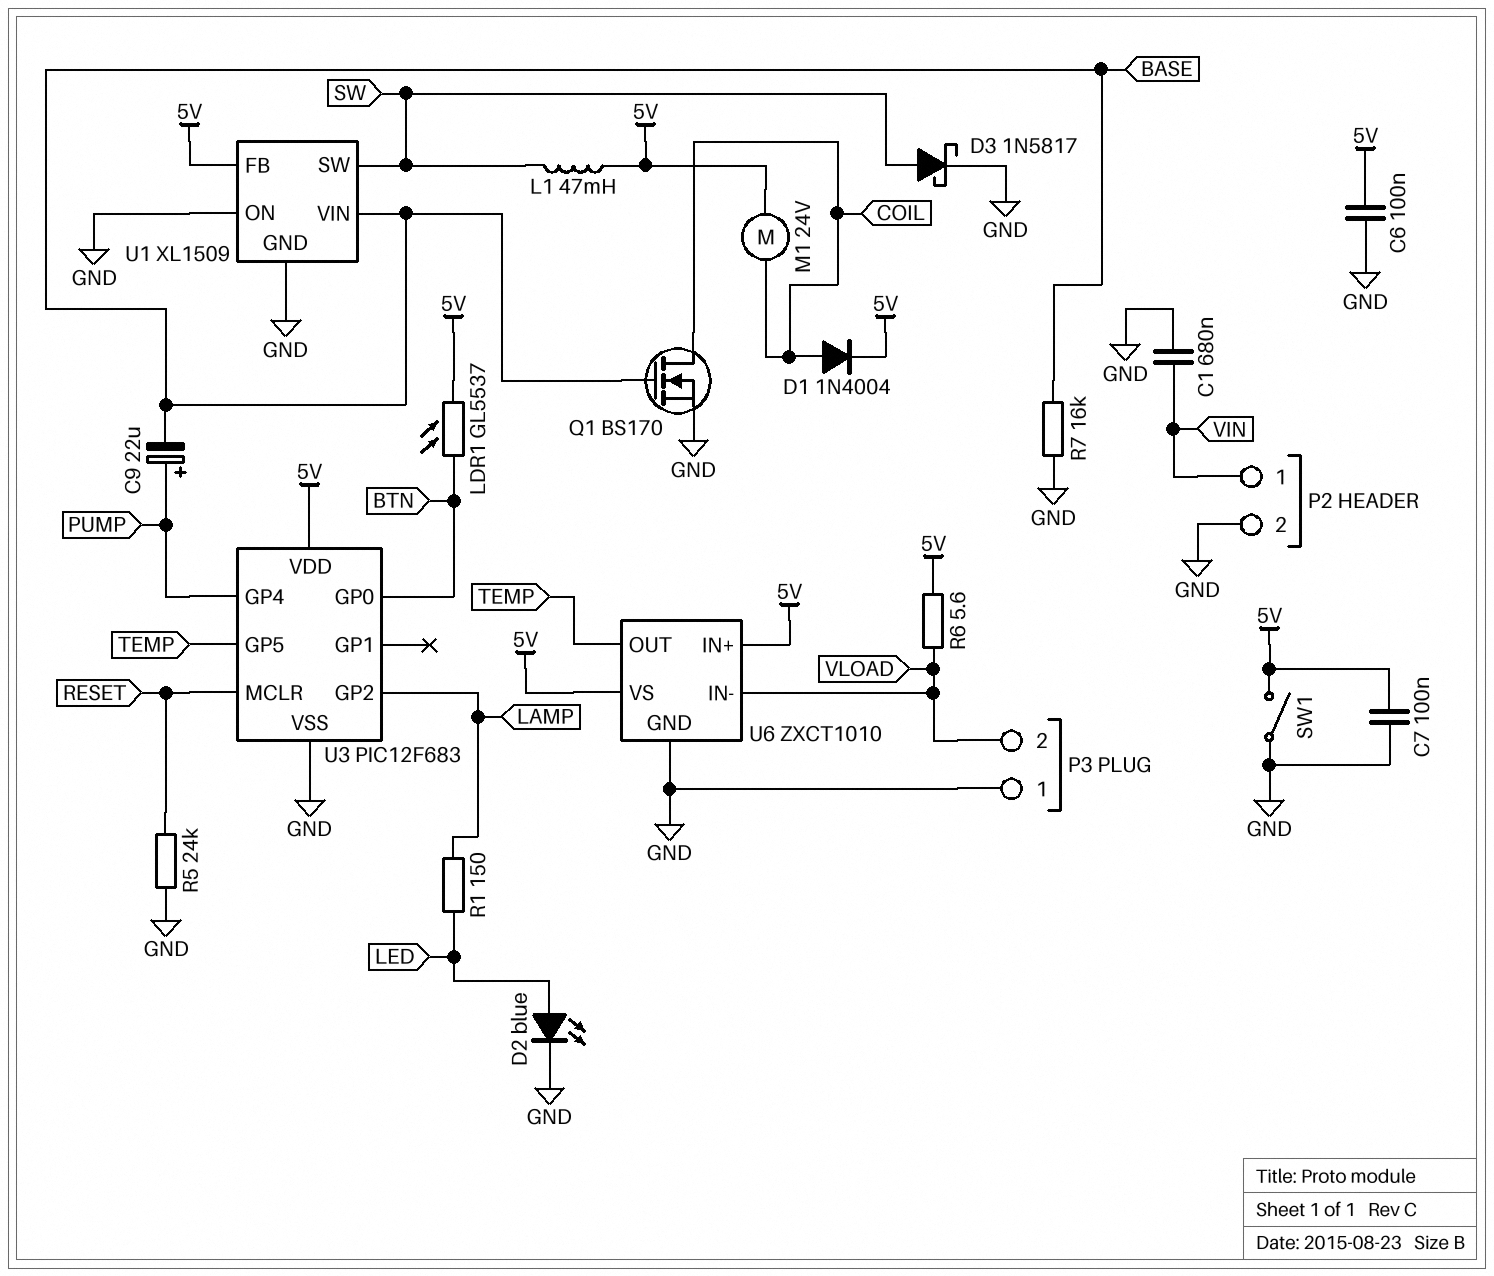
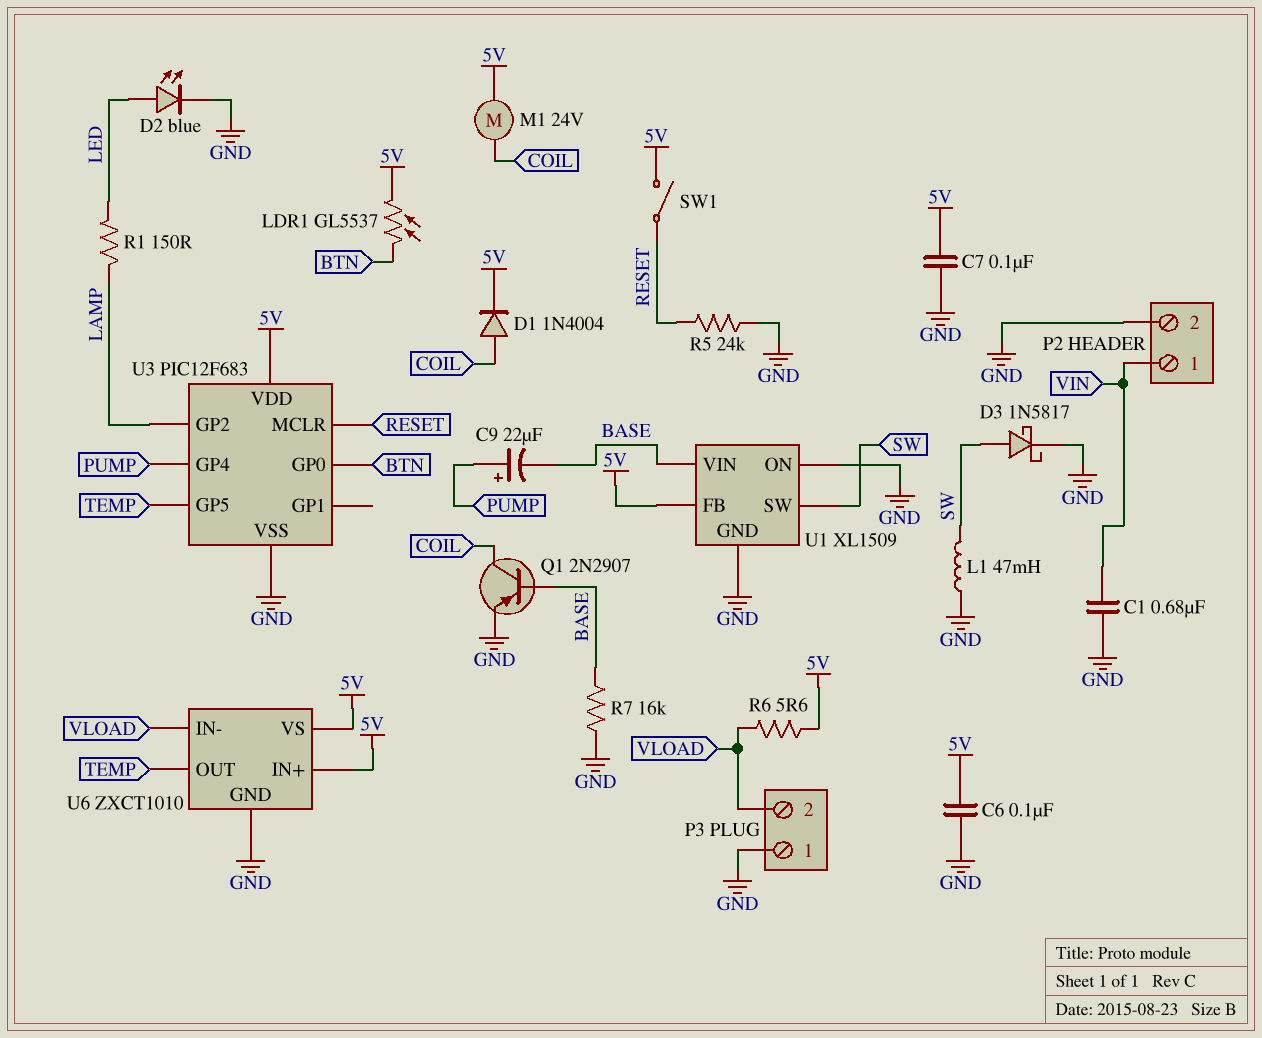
L1: 47mH (5V, SW) -> 47mH (GND, SW)
Q1: NMOS BS170 (G BASE, D COIL, S GND) -> PNP 2N2907 (B BASE, C COIL, E GND)
SW1: switch (5V, GND) -> switch (5V, RESET)

